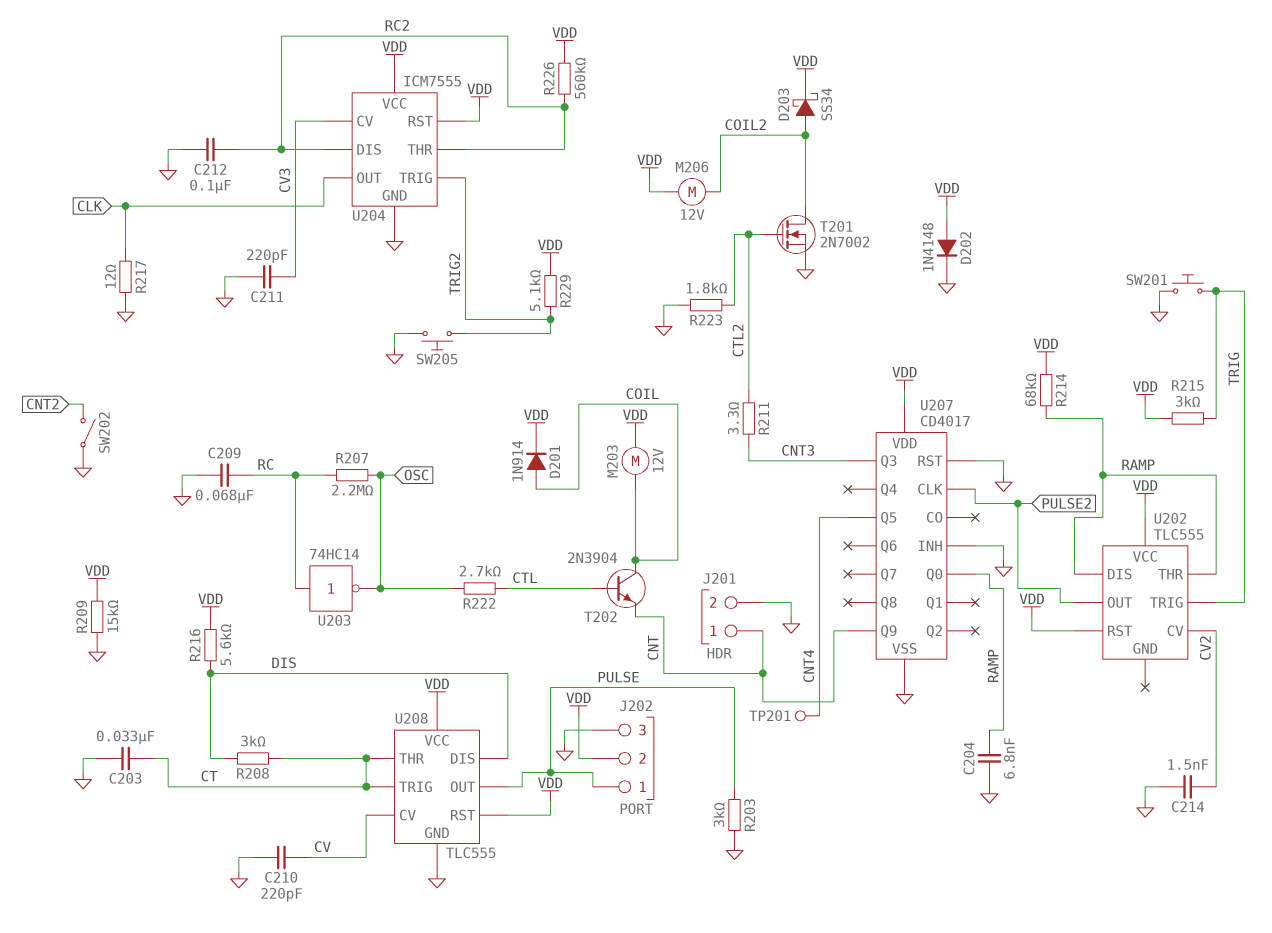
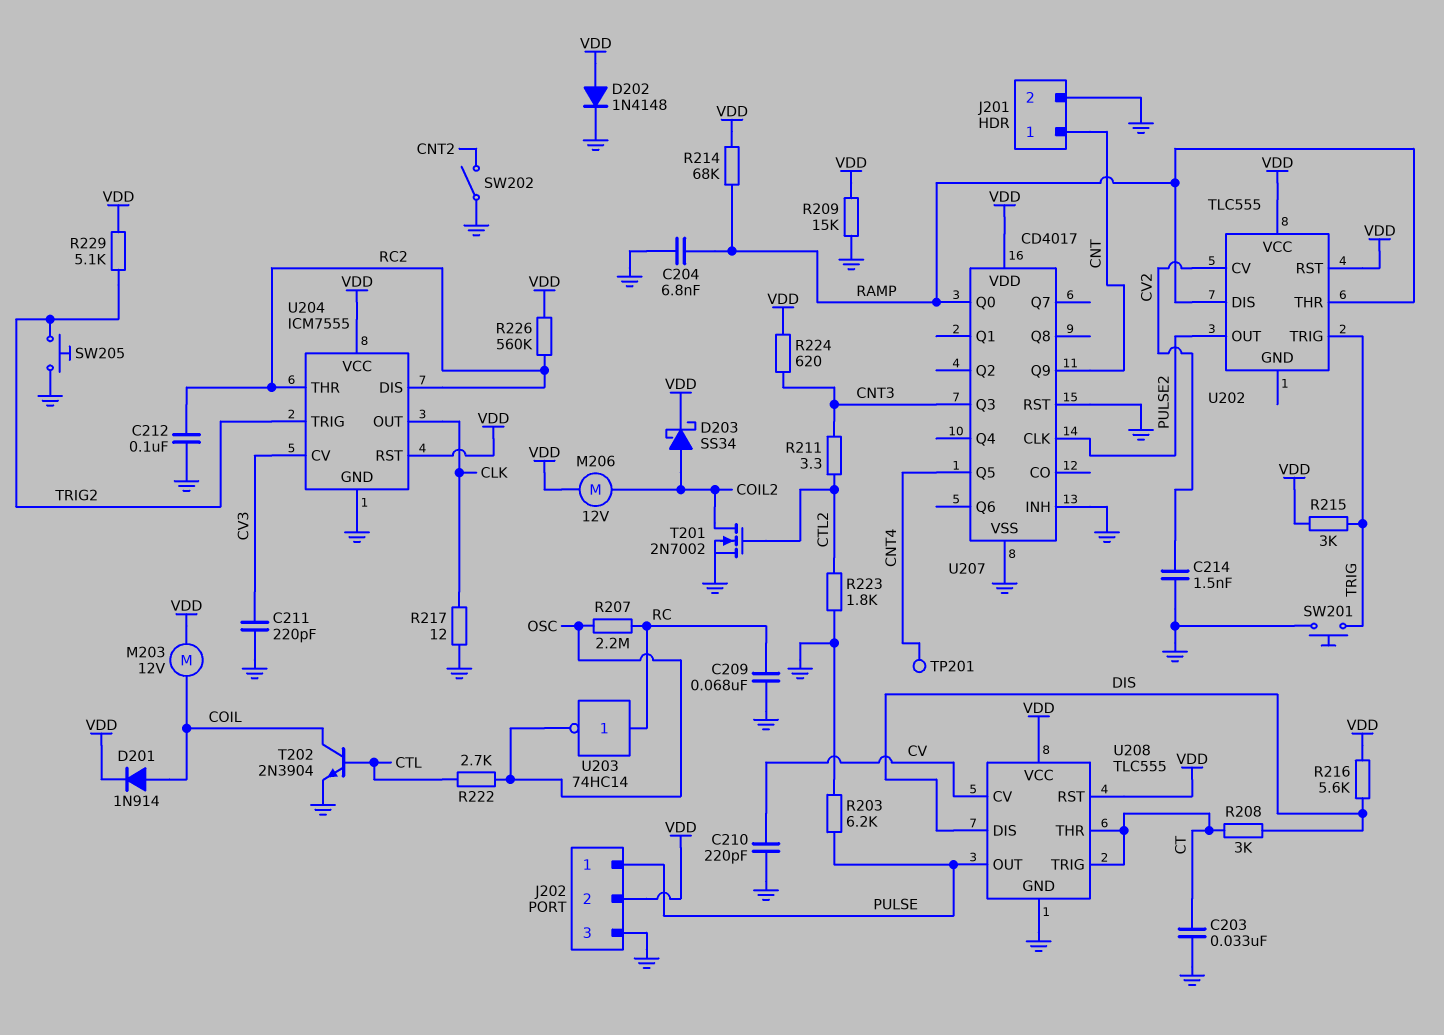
R203: 3k (GND, PULSE) -> 6.2k (GND, PULSE)
R224: none -> 620 (CNT3, VDD)
T202: NPN 2N3904 (B CTL, C COIL, E CNT) -> NPN 2N3904 (B CTL, C COIL, E GND)

